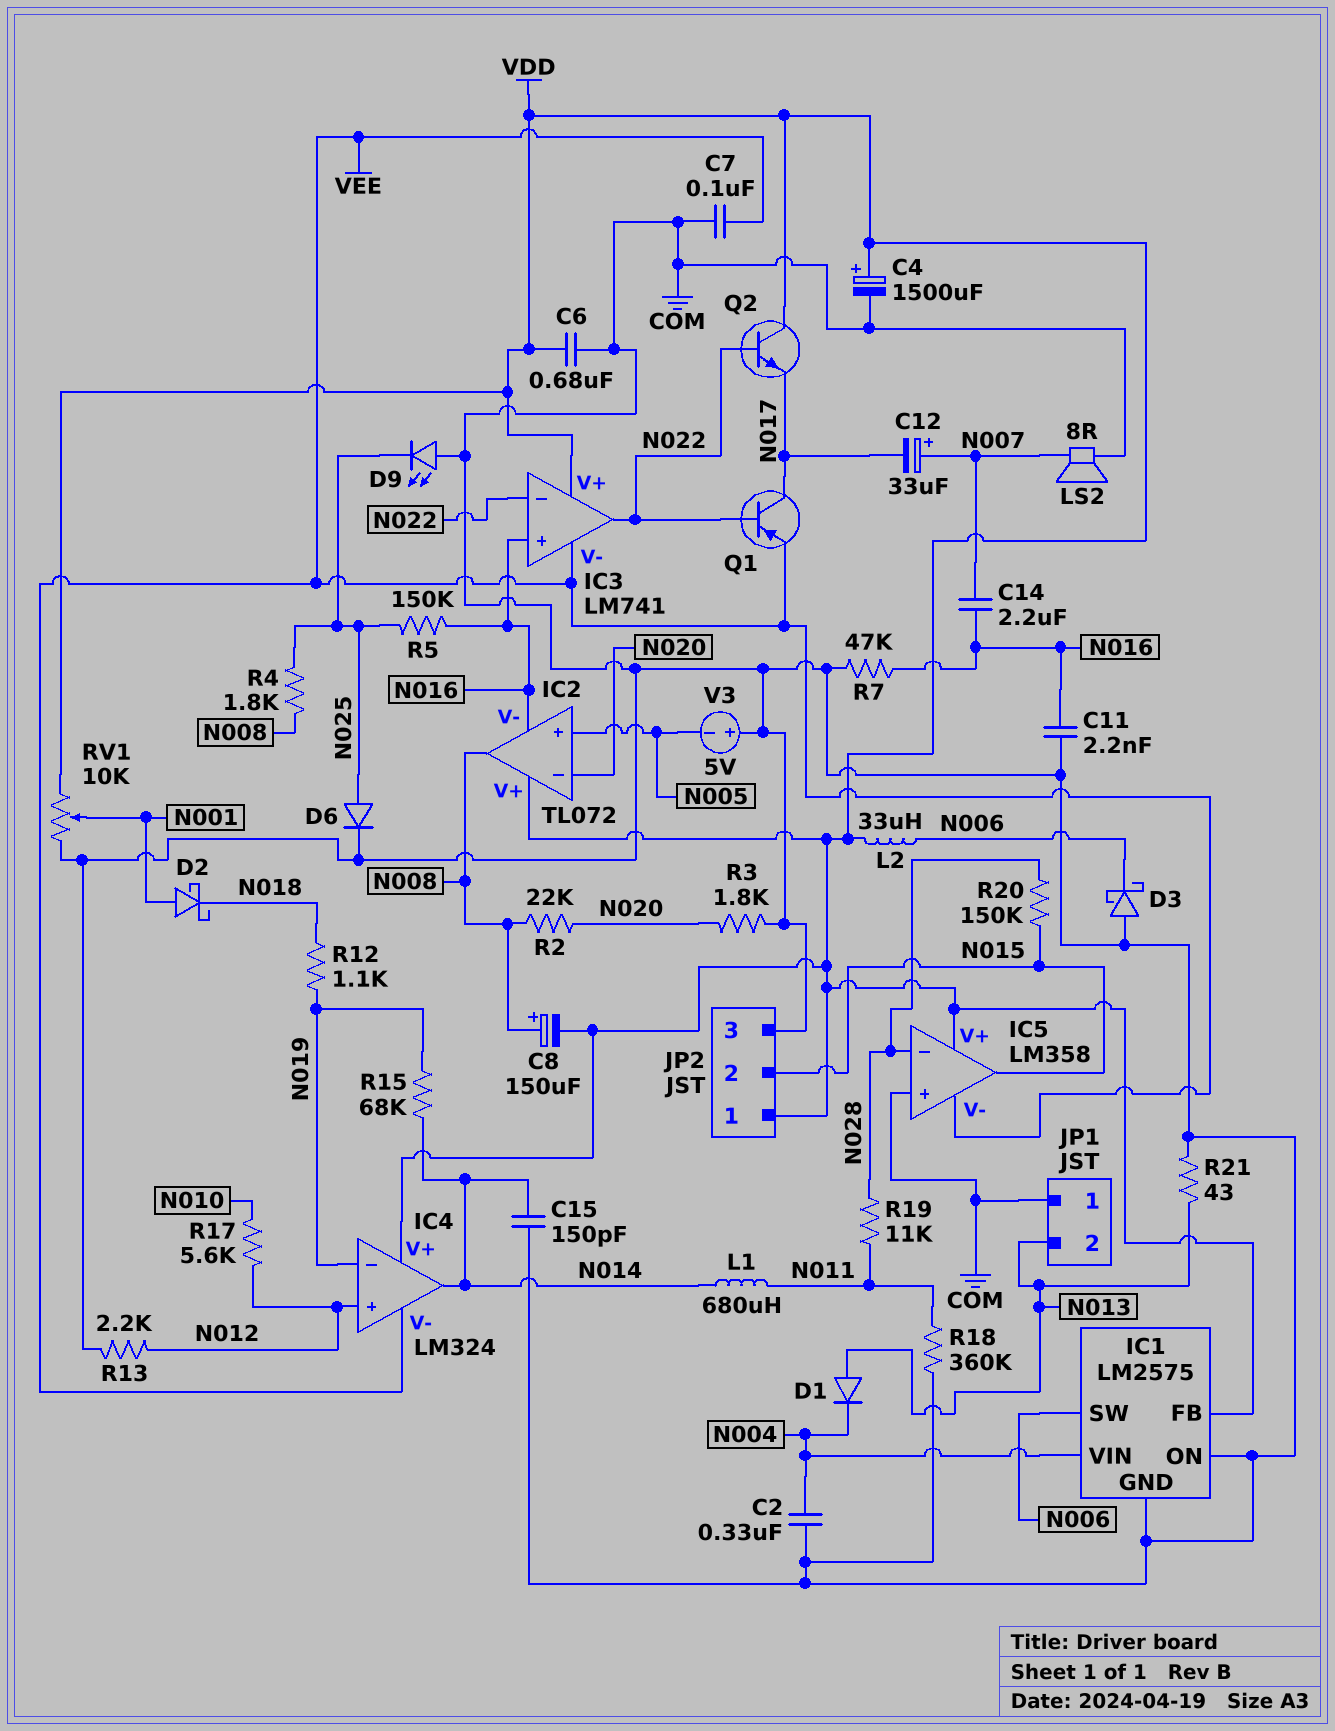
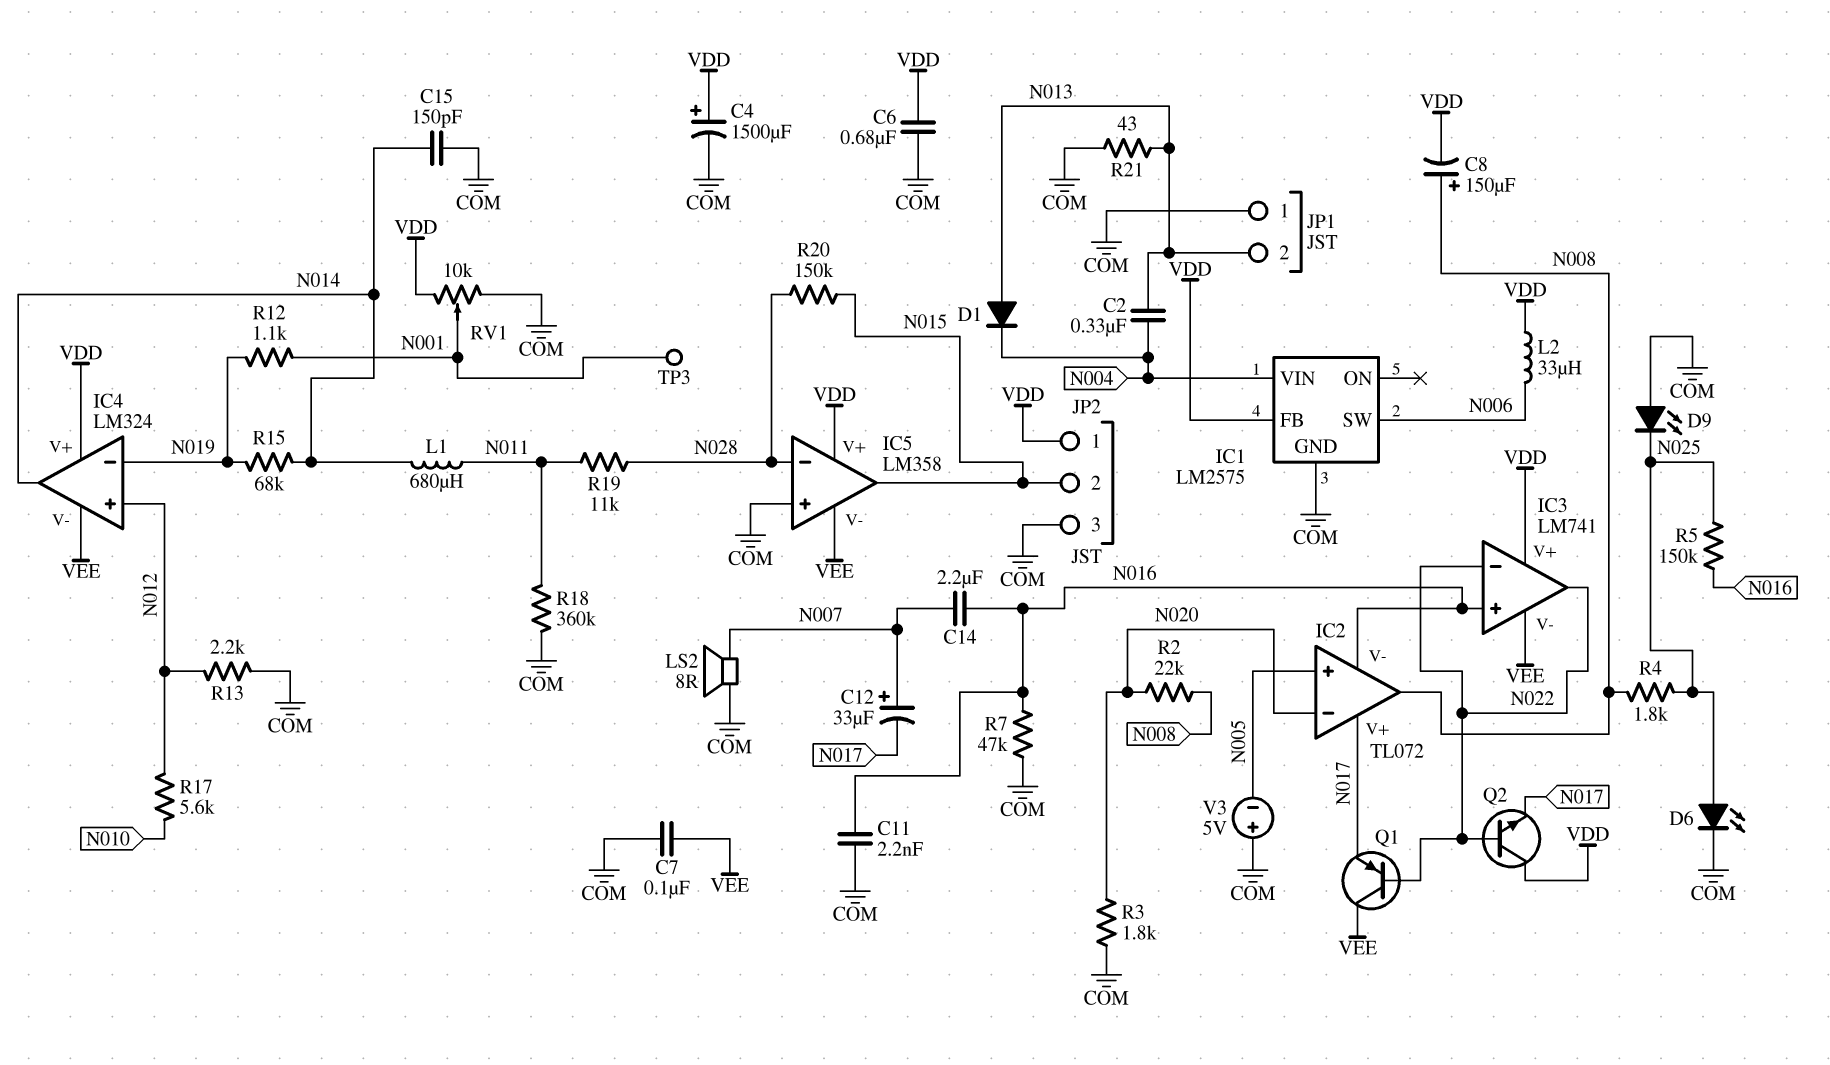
C2: 330nF (COM, N004) -> 330nF (N004, N013)
D2: schottky (A N001, K N018) -> none
D3: schottky (A COM, K N006) -> none
D6: diode (A N025, K COM) -> LED (A N025, K COM)
IC1 pin ON: COM -> none
IC2 pin V+: VDD -> N017
Q1: PNP (B N022, C N017, E VEE) -> PNP (B N022, C VEE, E N017)
R12: 1.1k (N018, N019) -> 1.1k (N001, N019)
TP3: none -> test point (N001)

